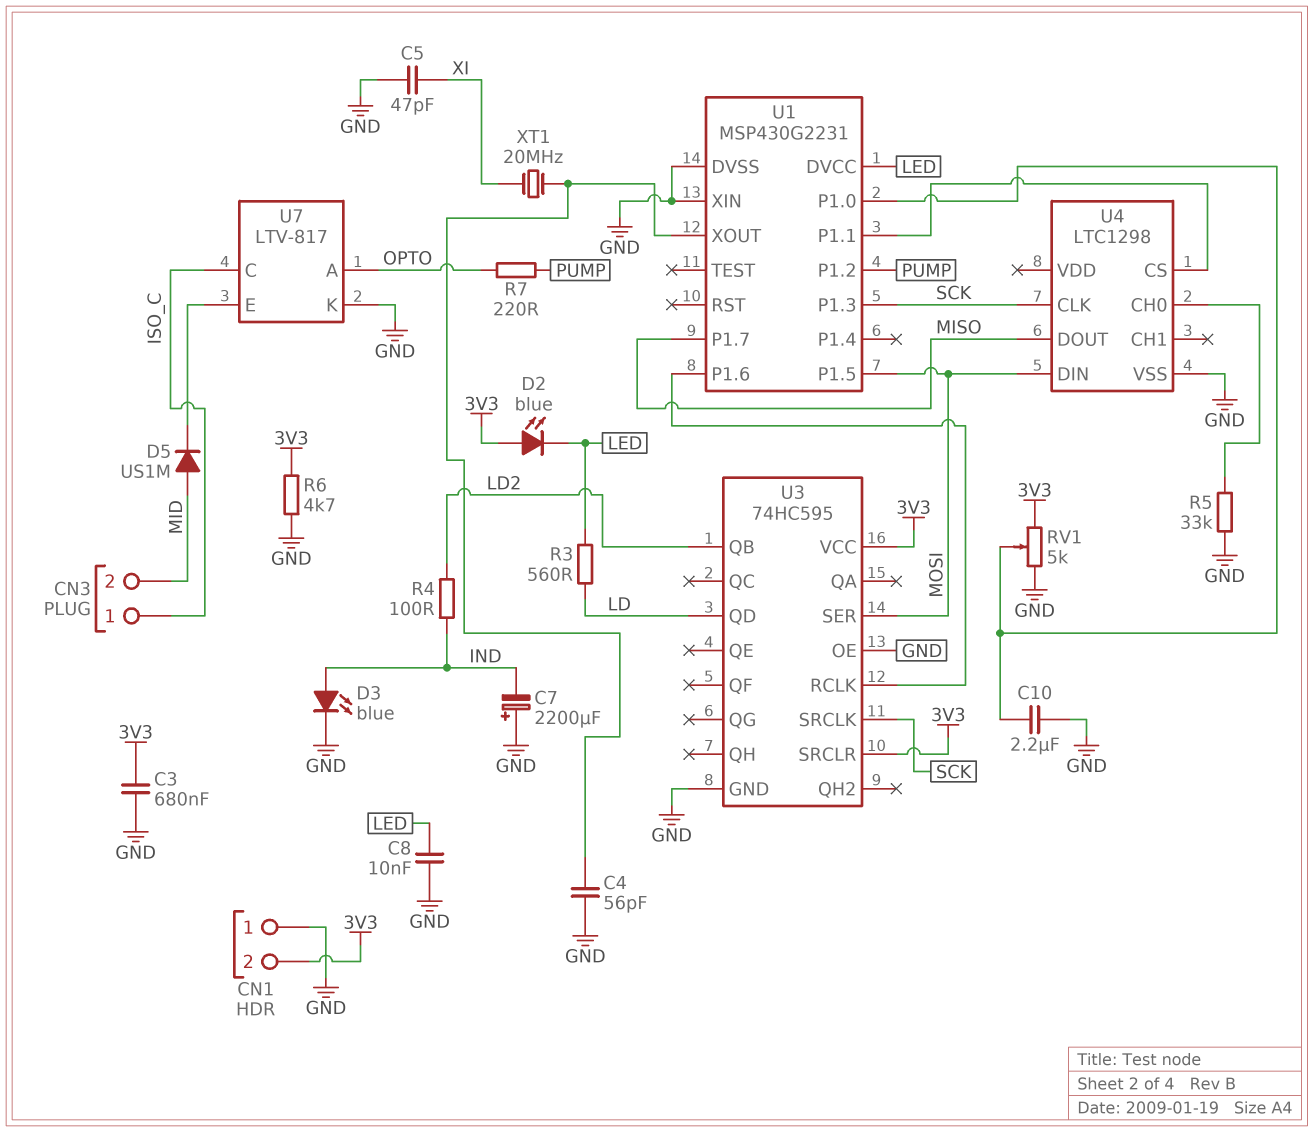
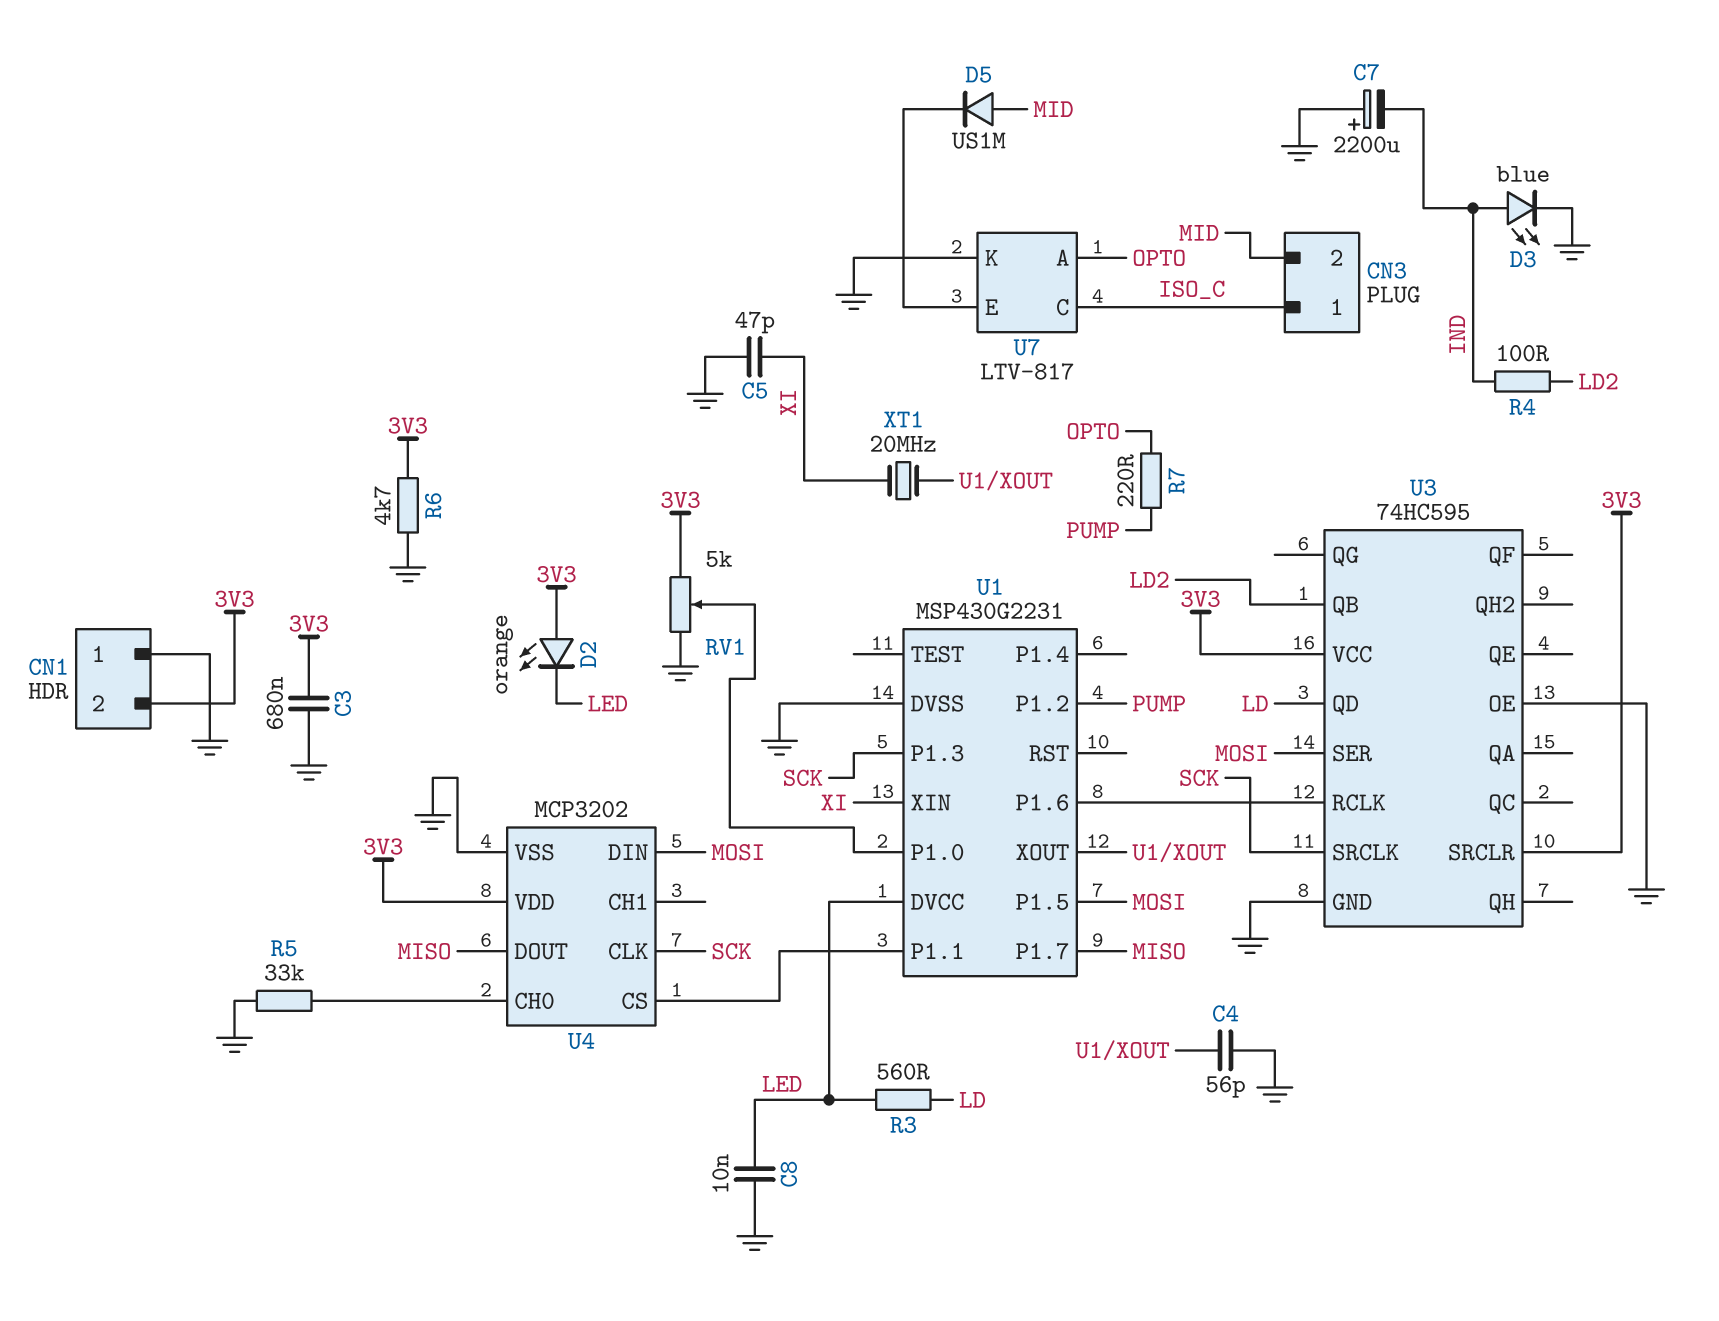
C10: 2.2uF (GND, U1/P1.0) -> none
D2: LED blue (A 3V3, K LED) -> LED orange (A 3V3, K LED)
U1 pin XIN: GND -> XI
U4: LTC1298 -> MCP3202
U4 pin VDD: none -> 3V3

